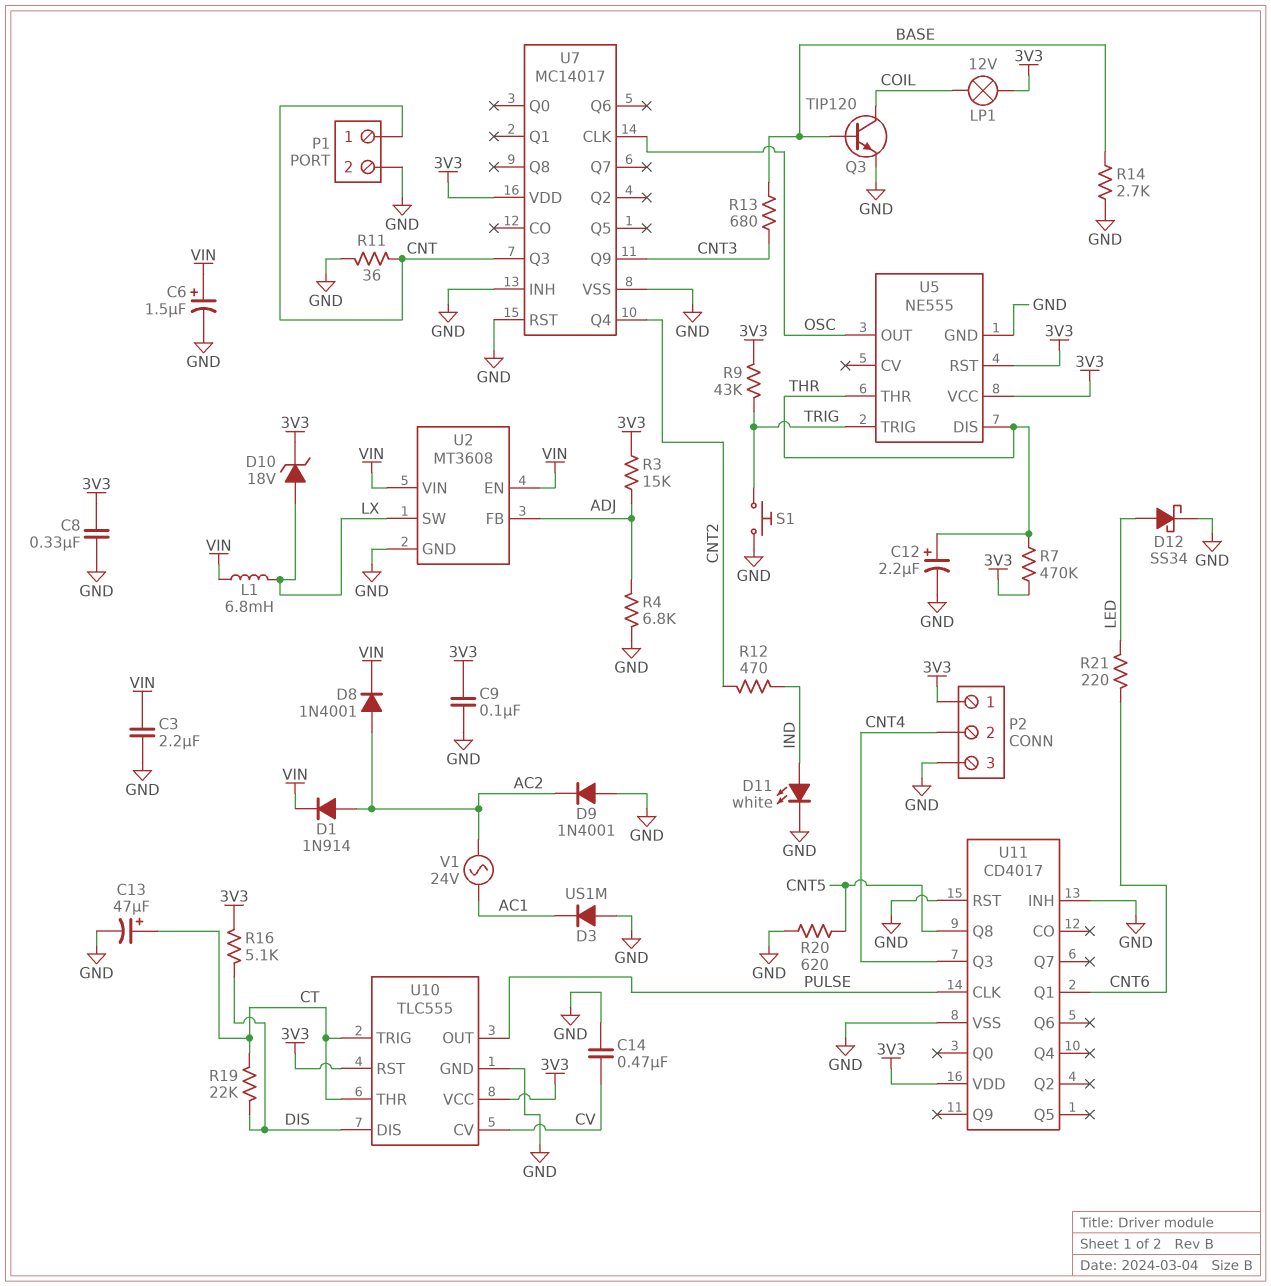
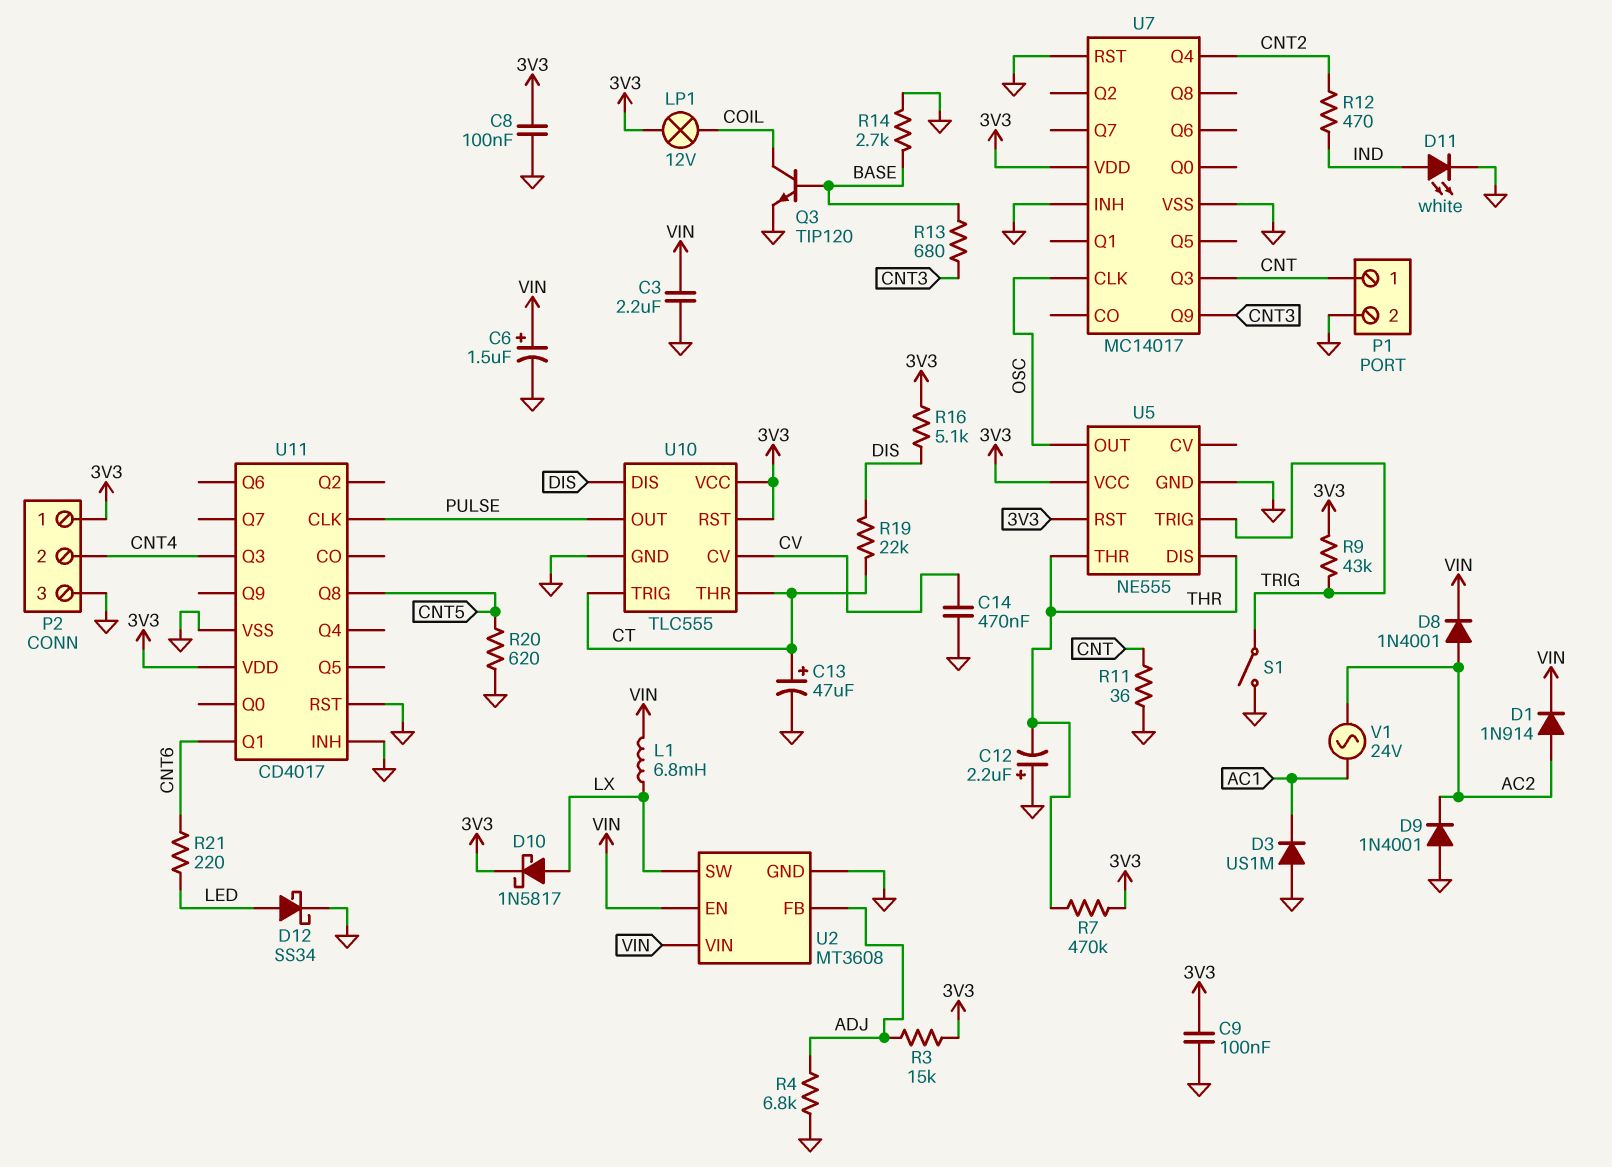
C8: 330nF (3V3, GND) -> 100nF (3V3, GND)
C12: 2.2uF (plus THR, minus GND) -> 2.2uF (plus GND, minus THR)
D10: zener 18V (A LX, K 3V3) -> schottky 1N5817 (A LX, K 3V3)
S1: button (GND, TRIG) -> switch (GND, TRIG)

